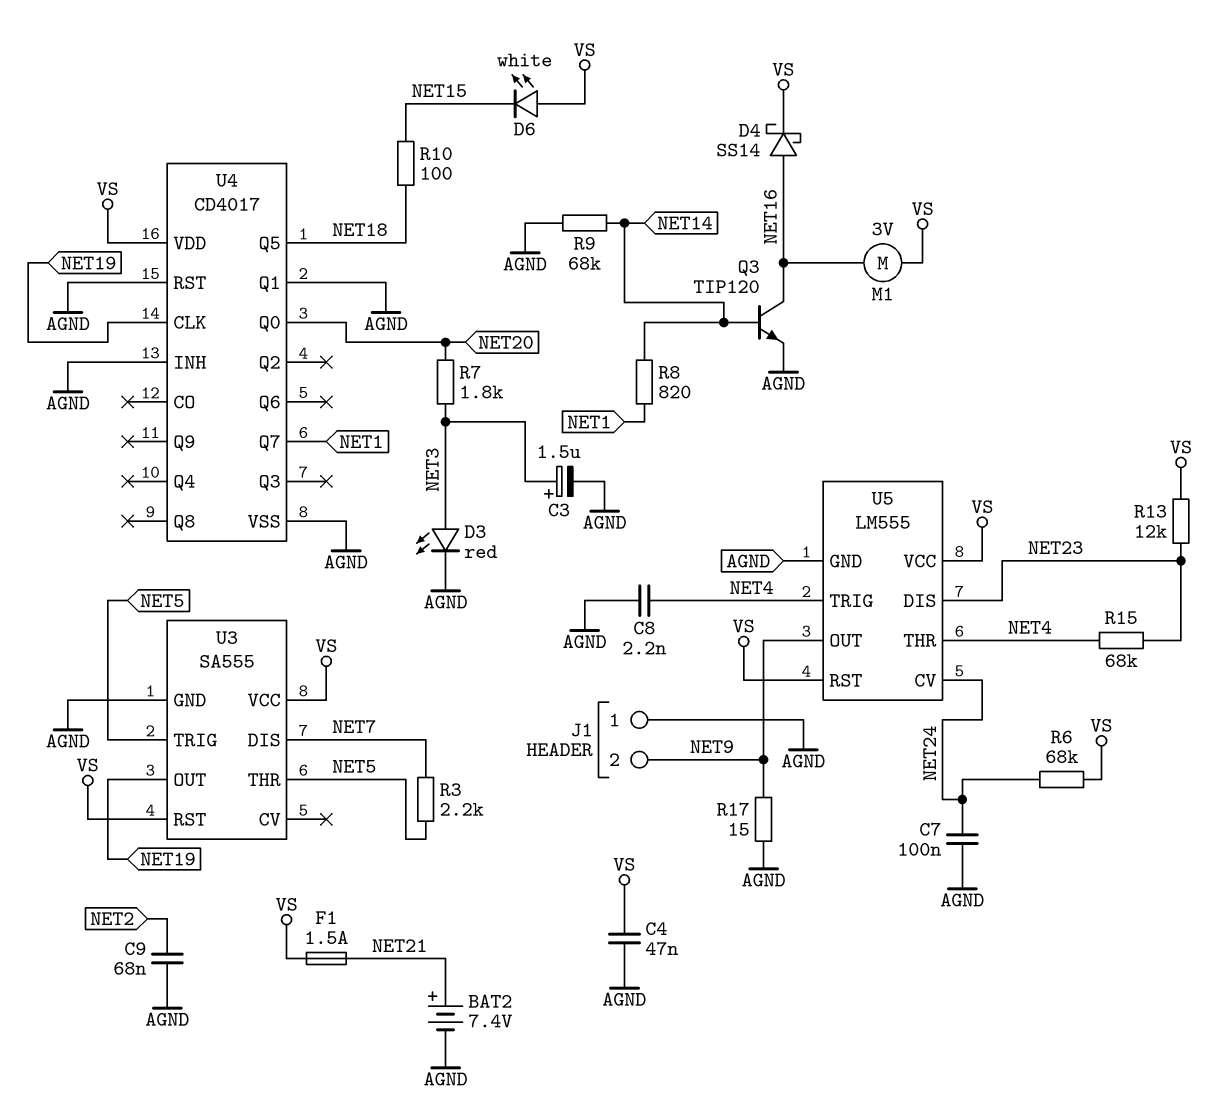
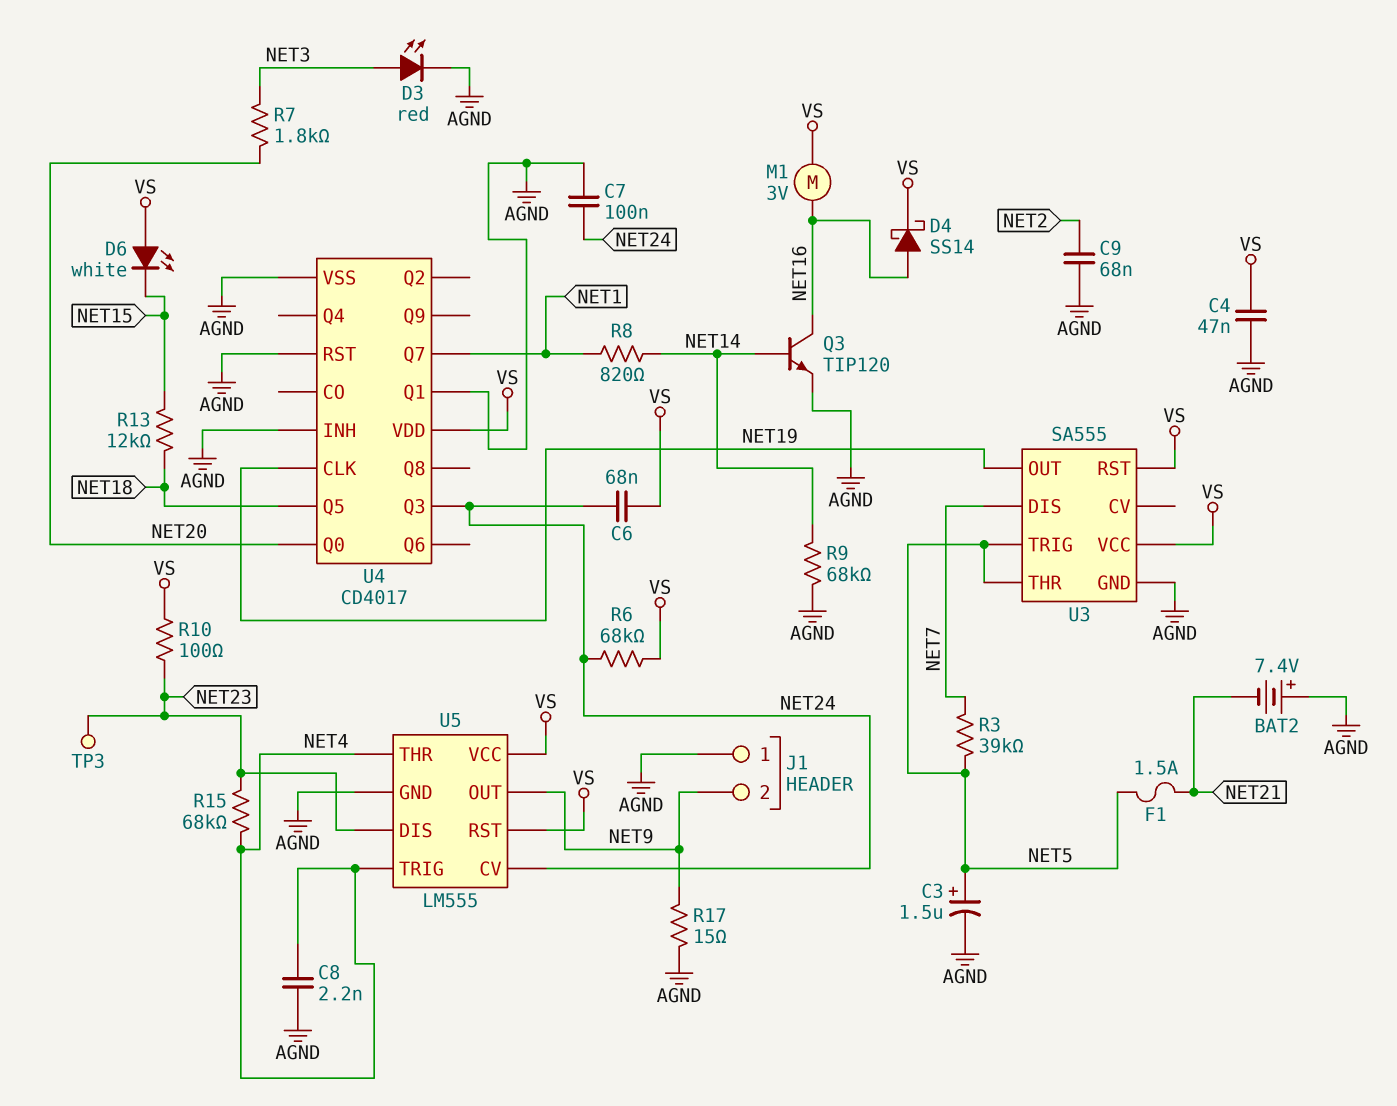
BAT2: 7.4V (plus NET21, minus AGND) -> 7.4V (plus AGND, minus NET21)
C3: 1.5uF (plus NET3, minus AGND) -> 1.5uF (plus NET5, minus AGND)
C6: none -> 68nF (NET24, VS)
F1: 1.5A (NET21, VS) -> 1.5A (NET5, NET21)
R3: 2.2k (NET5, NET7) -> 39k (NET5, NET7)
R10: 100 (NET15, NET18) -> 100 (NET23, VS)
R13: 12k (NET23, VS) -> 12k (NET15, NET18)
TP3: none -> test point (NET23)
U4 pin Q3: none -> NET24

